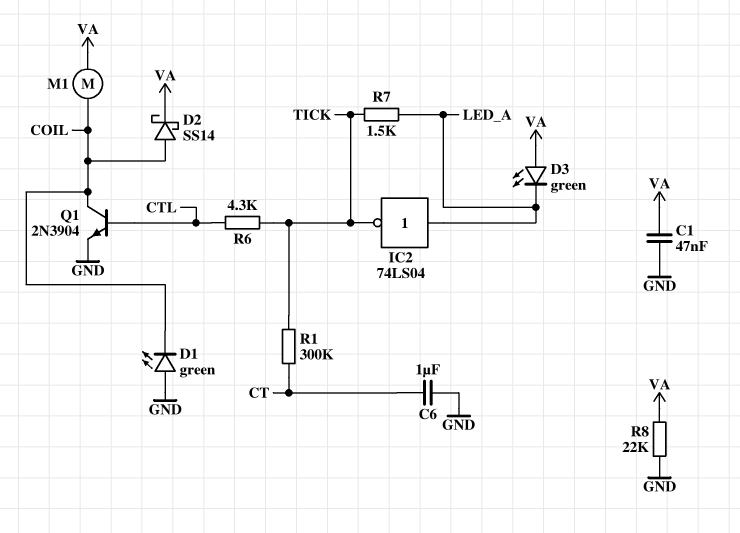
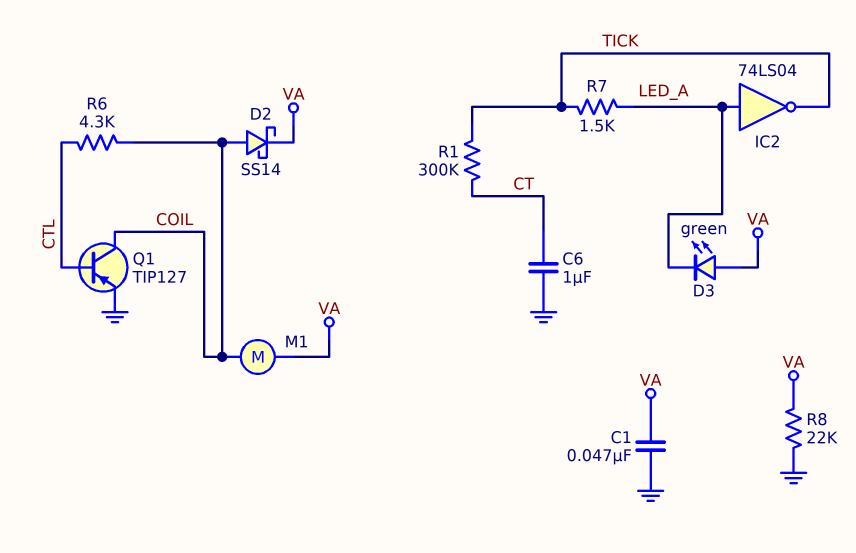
D1: LED green (A GND, K COIL) -> none
Q1: NPN 2N3904 (B CTL, C COIL, E GND) -> PNP TIP127 (B CTL, C COIL, E GND)
R6: 4.3k (CTL, TICK) -> 4.3k (COIL, CTL)

